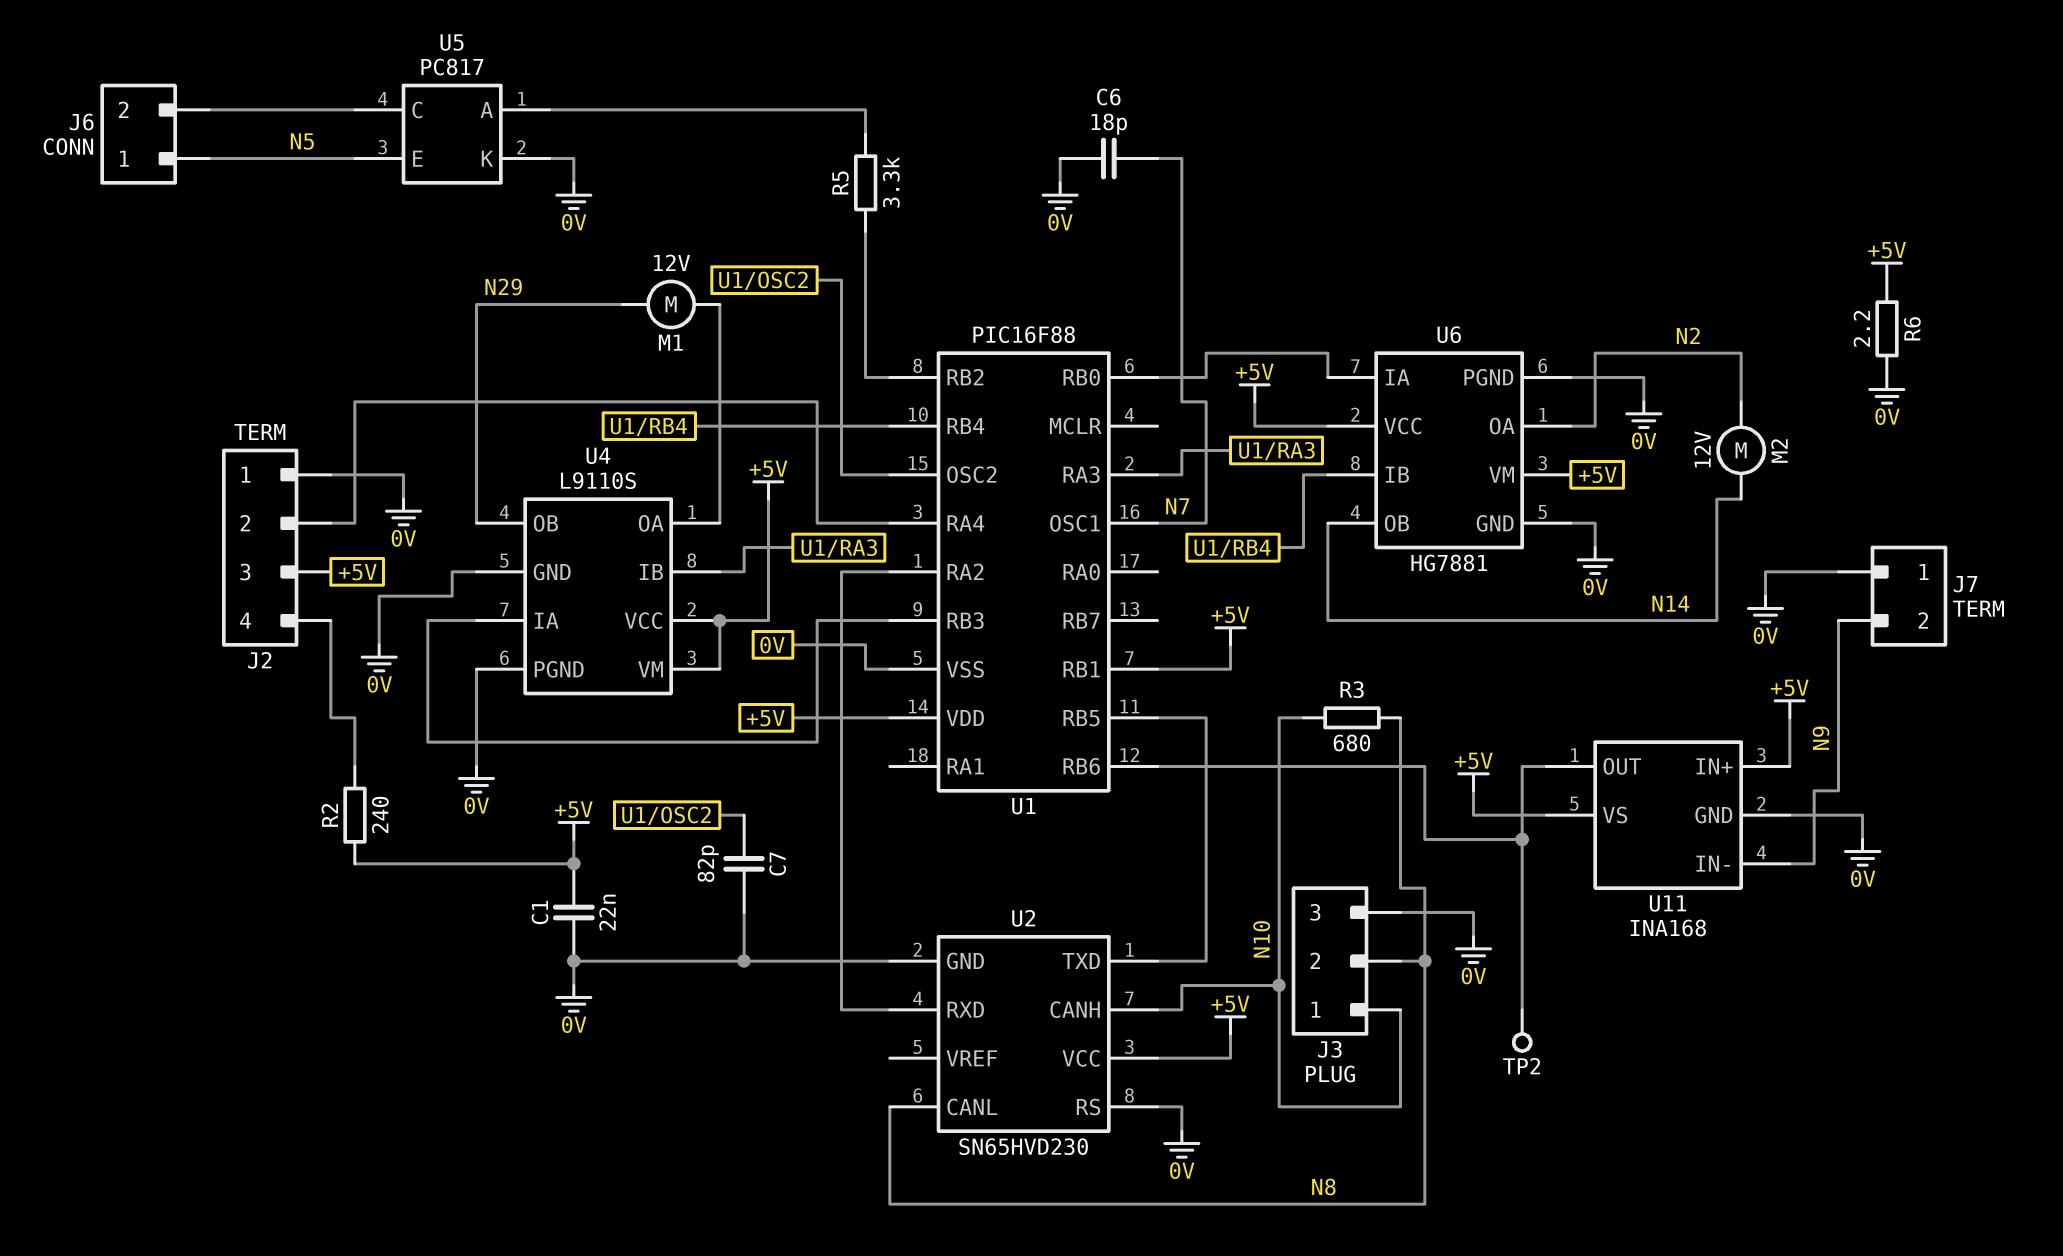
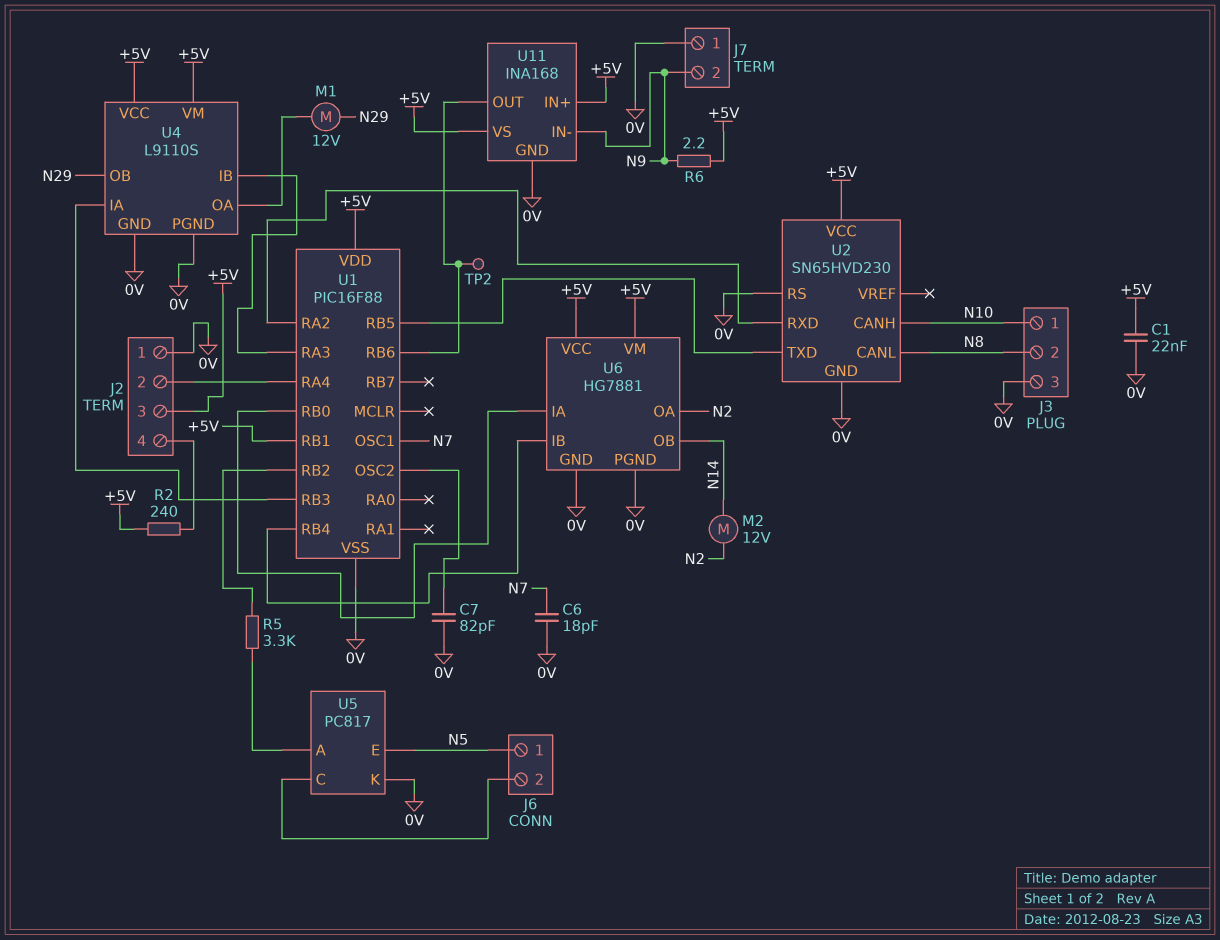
R3: 680 (N8, N10) -> none
R6: 2.2 (+5V, 0V) -> 2.2 (+5V, N9)

